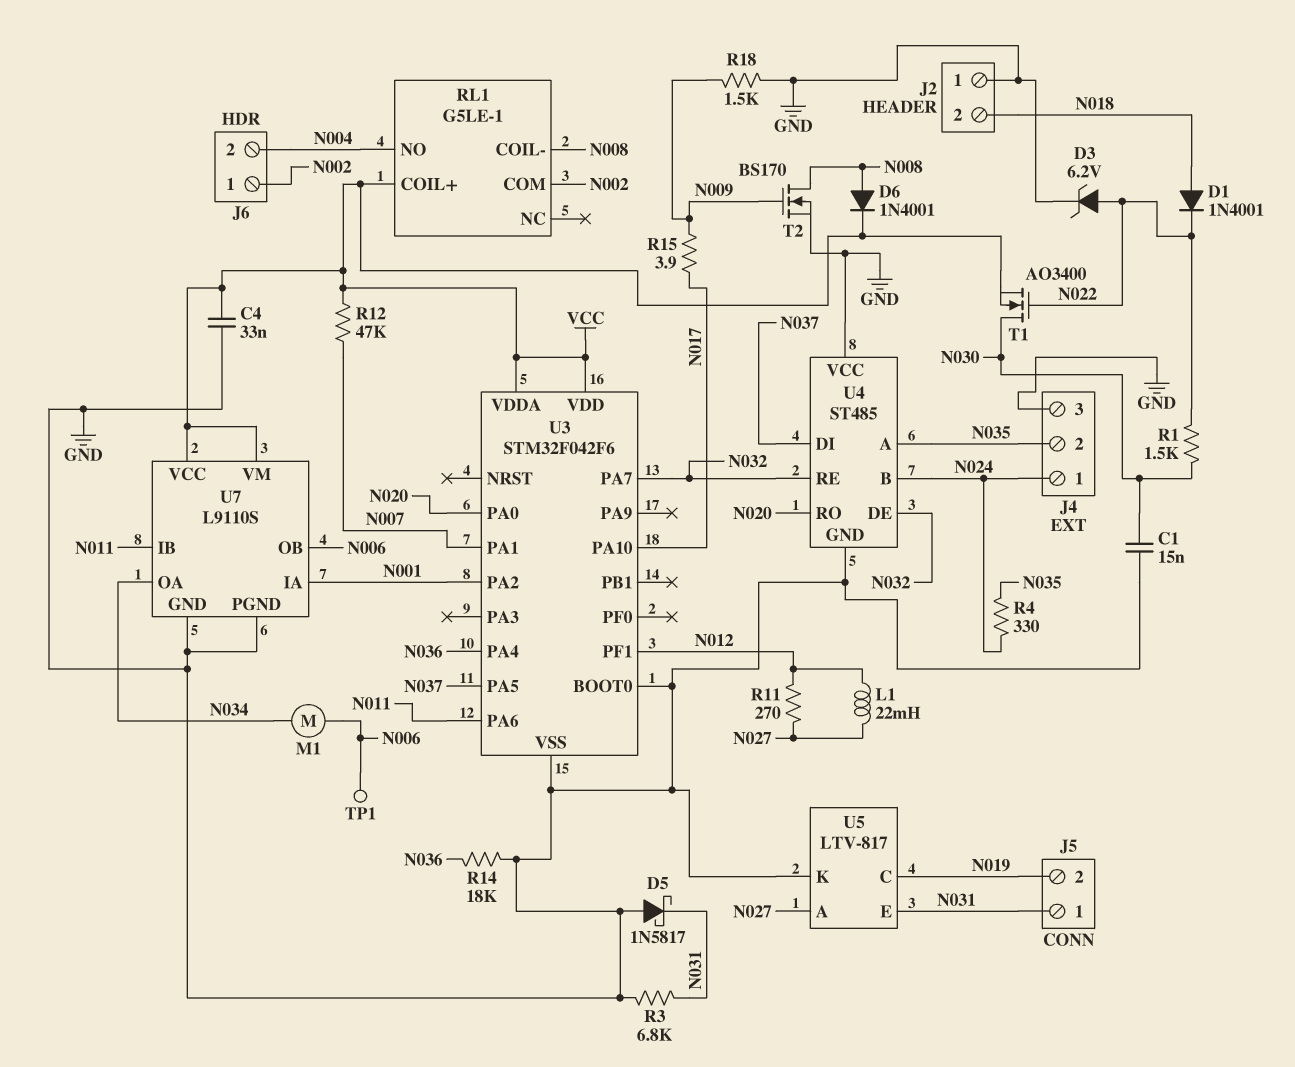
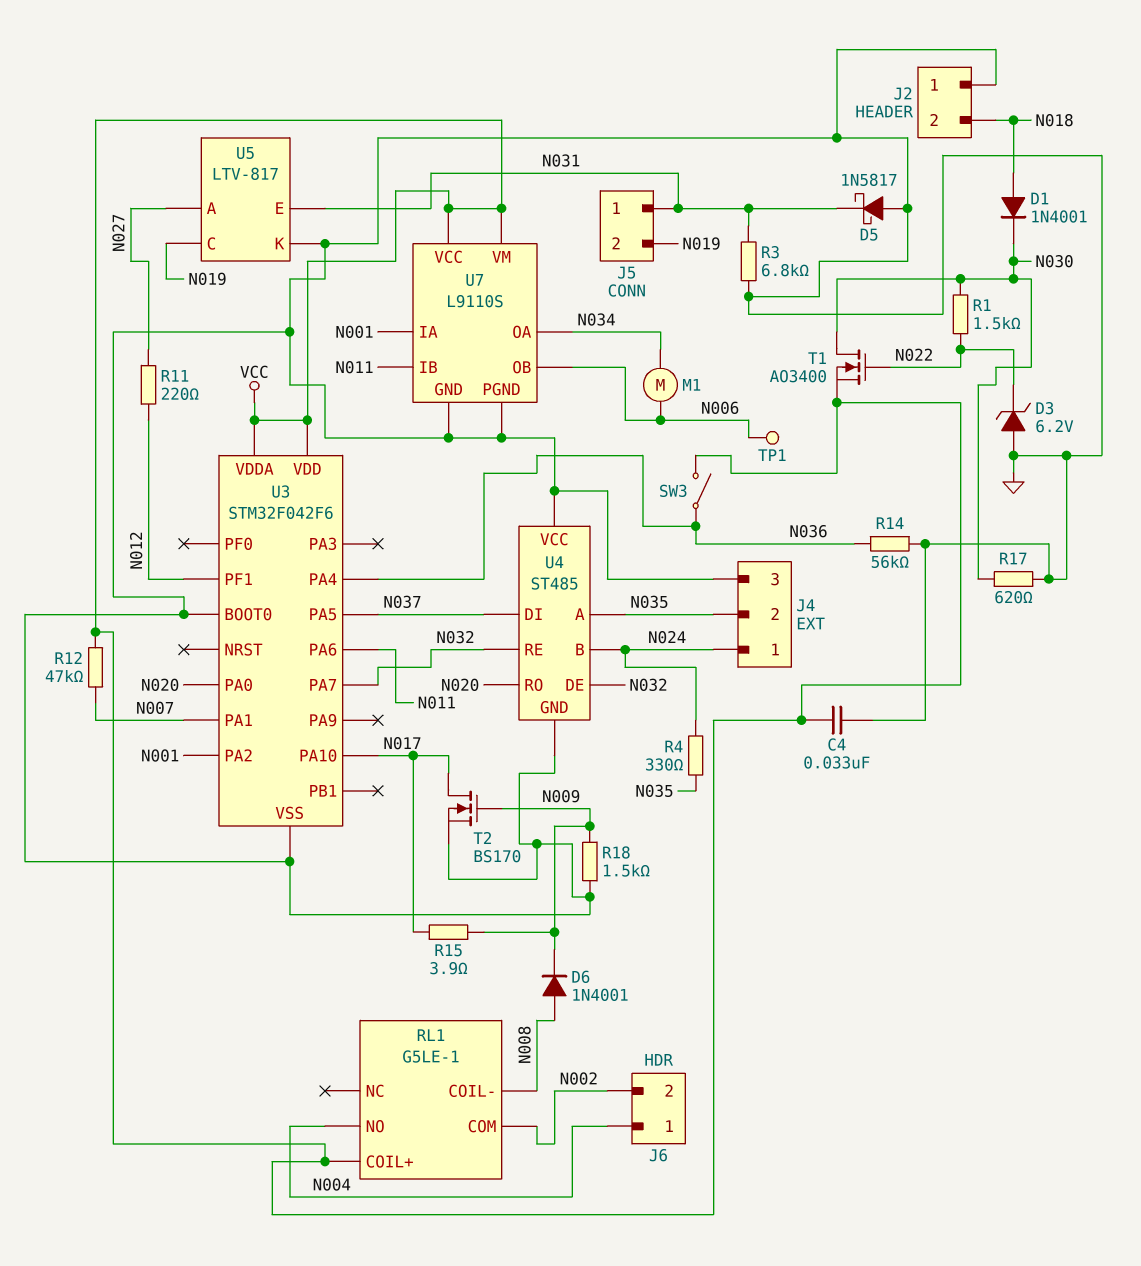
C1: 15nF (GND, N030) -> none
D1: diode 1N4001 (A N018, K N022) -> diode 1N4001 (A N018, K N030)
D3: zener 6.2V (A N022, K GND) -> zener 6.2V (A GND, K N022)
D6: diode 1N4001 (A N008, K VCC) -> diode 1N4001 (A N008, K N009)
J6 pin 1: N002 -> N004
J6 pin 2: N004 -> N002
L1: 22mH (N012, N027) -> none
R11: 270 (N012, N027) -> 220 (N012, N027)
R14: 18k (GND, N036) -> 56k (GND, N036)
R17: none -> 620 (GND, N030)
SW3: none -> switch (N036, VCC)
T2: NMOS BS170 (G N009, D N008, S GND) -> NMOS BS170 (G N009, D N017, S GND)

